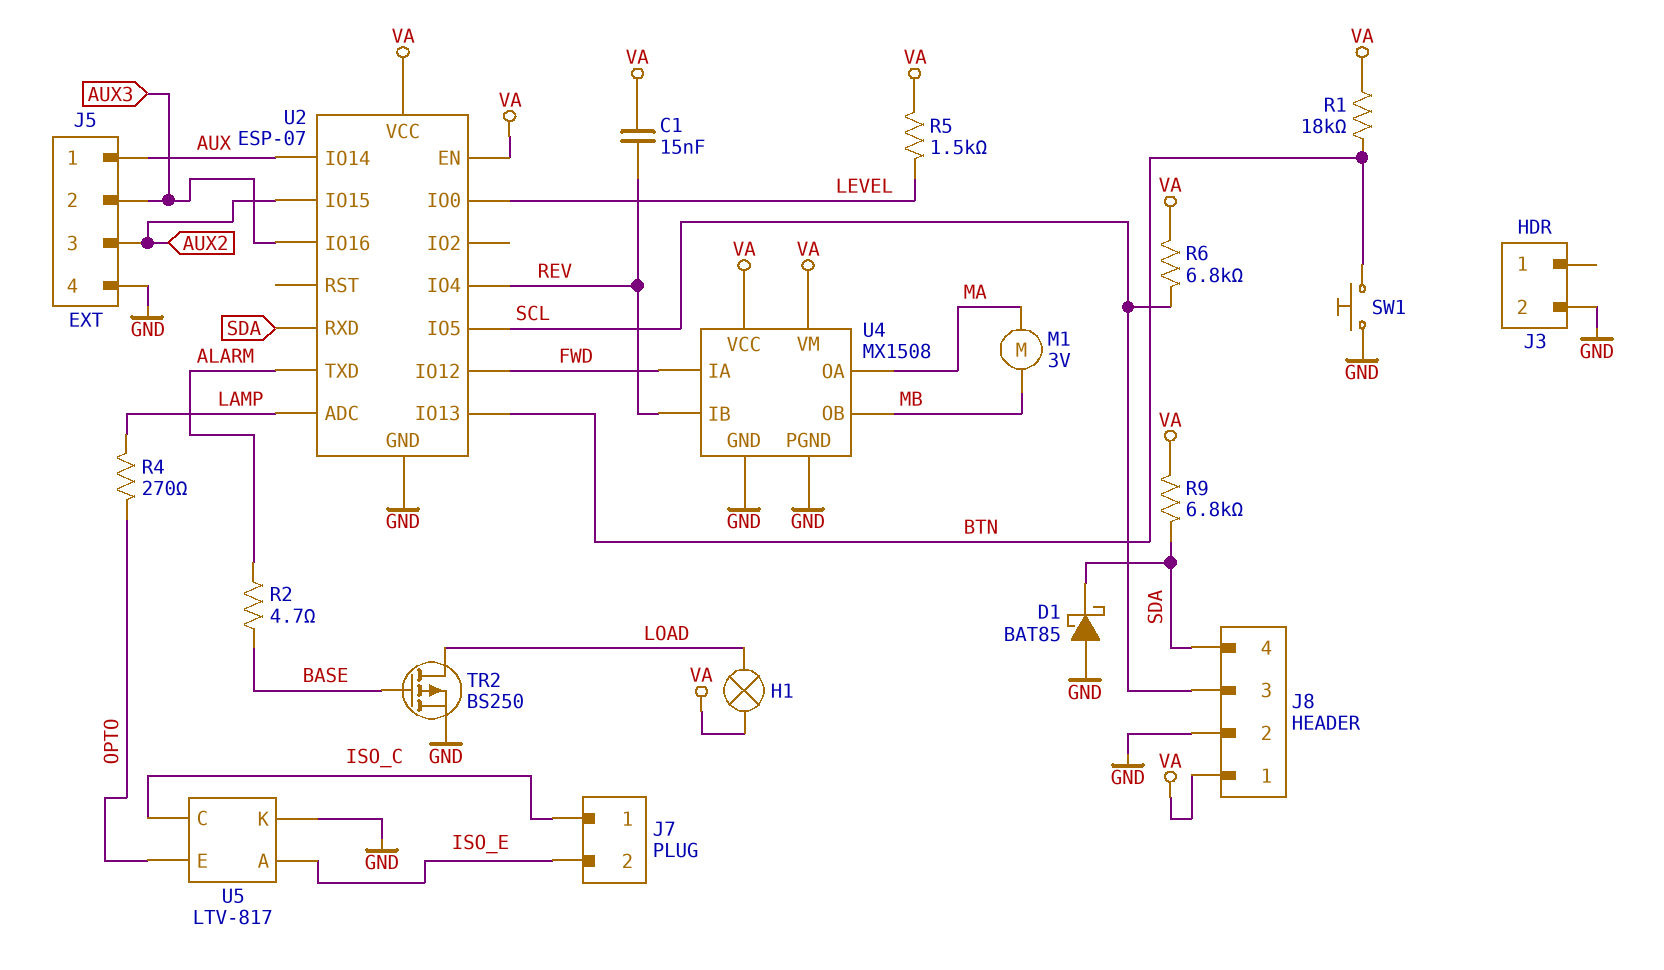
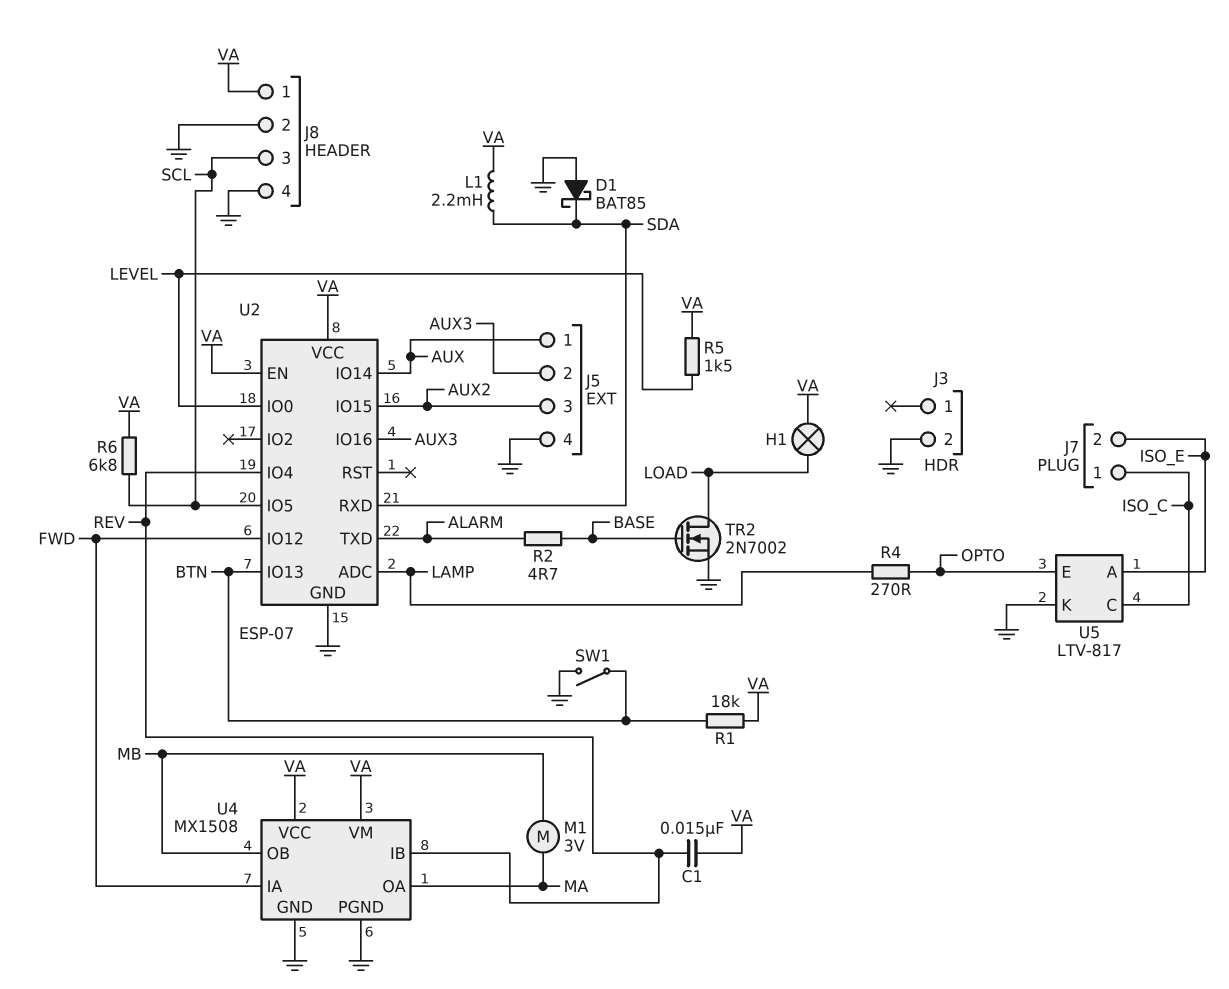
J8 pin 4: SDA -> GND
L1: none -> 2.2mH (SDA, VA)
R9: 6.8k (SDA, VA) -> none
SW1: button (BTN, GND) -> switch (BTN, GND)
TR2: PMOS BS250 (G BASE, D LOAD, S GND) -> NMOS 2N7002 (G BASE, D LOAD, S GND)

